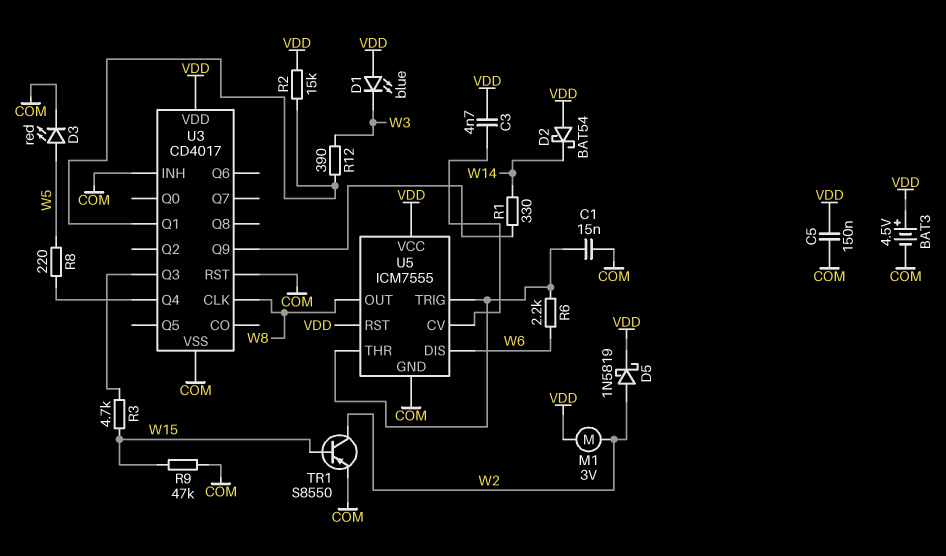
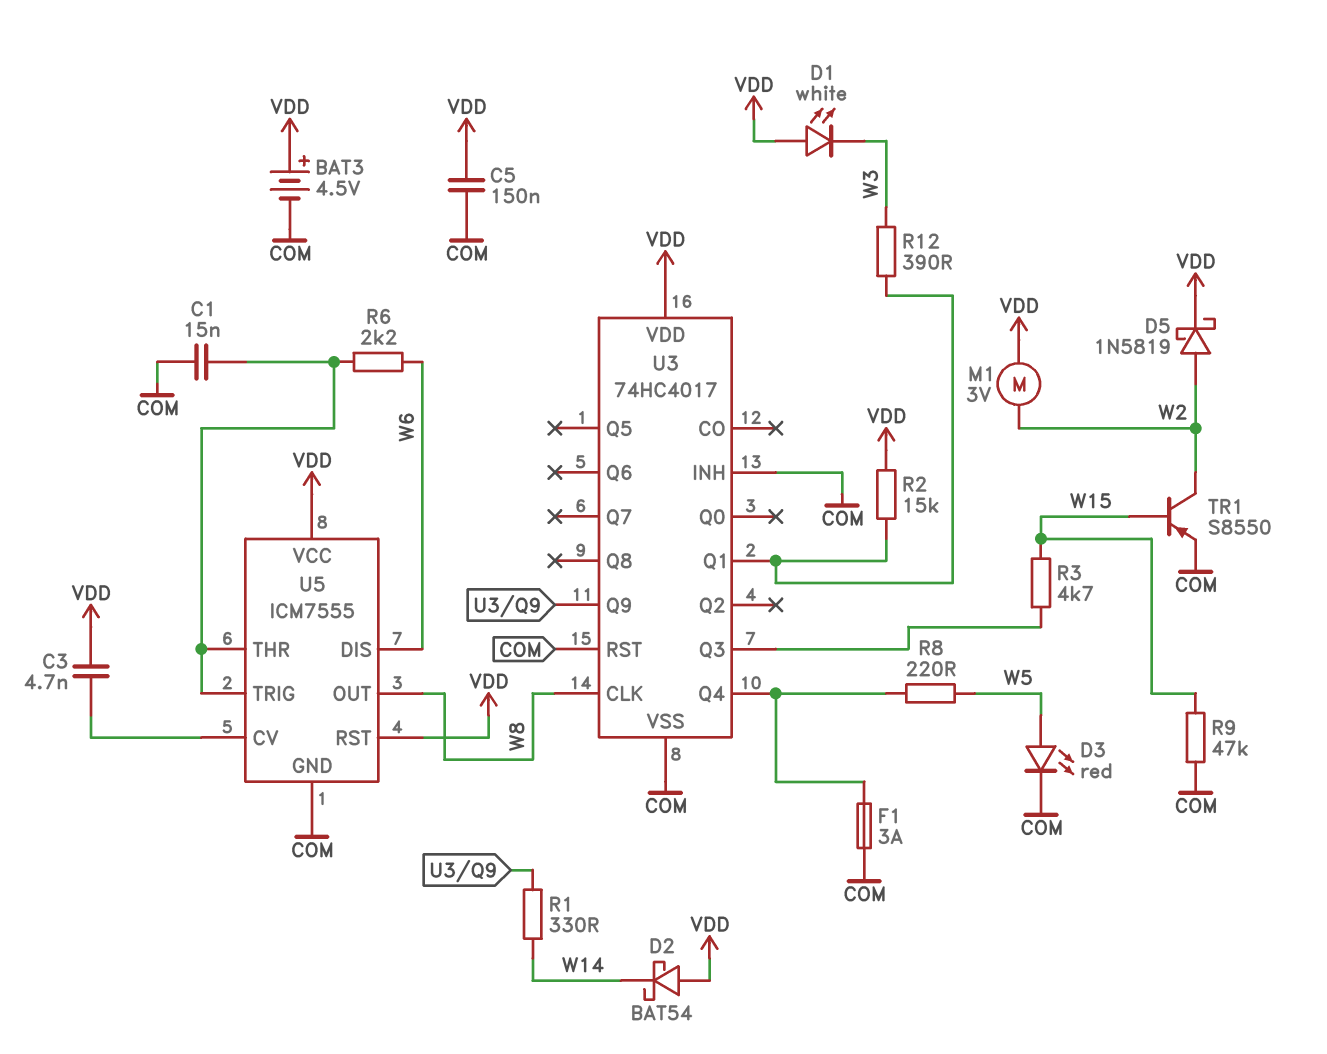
D1: LED blue (A VDD, K W3) -> LED white (A VDD, K W3)
F1: none -> 3A (COM, U3/Q4)
U3: CD4017 -> 74HC4017

